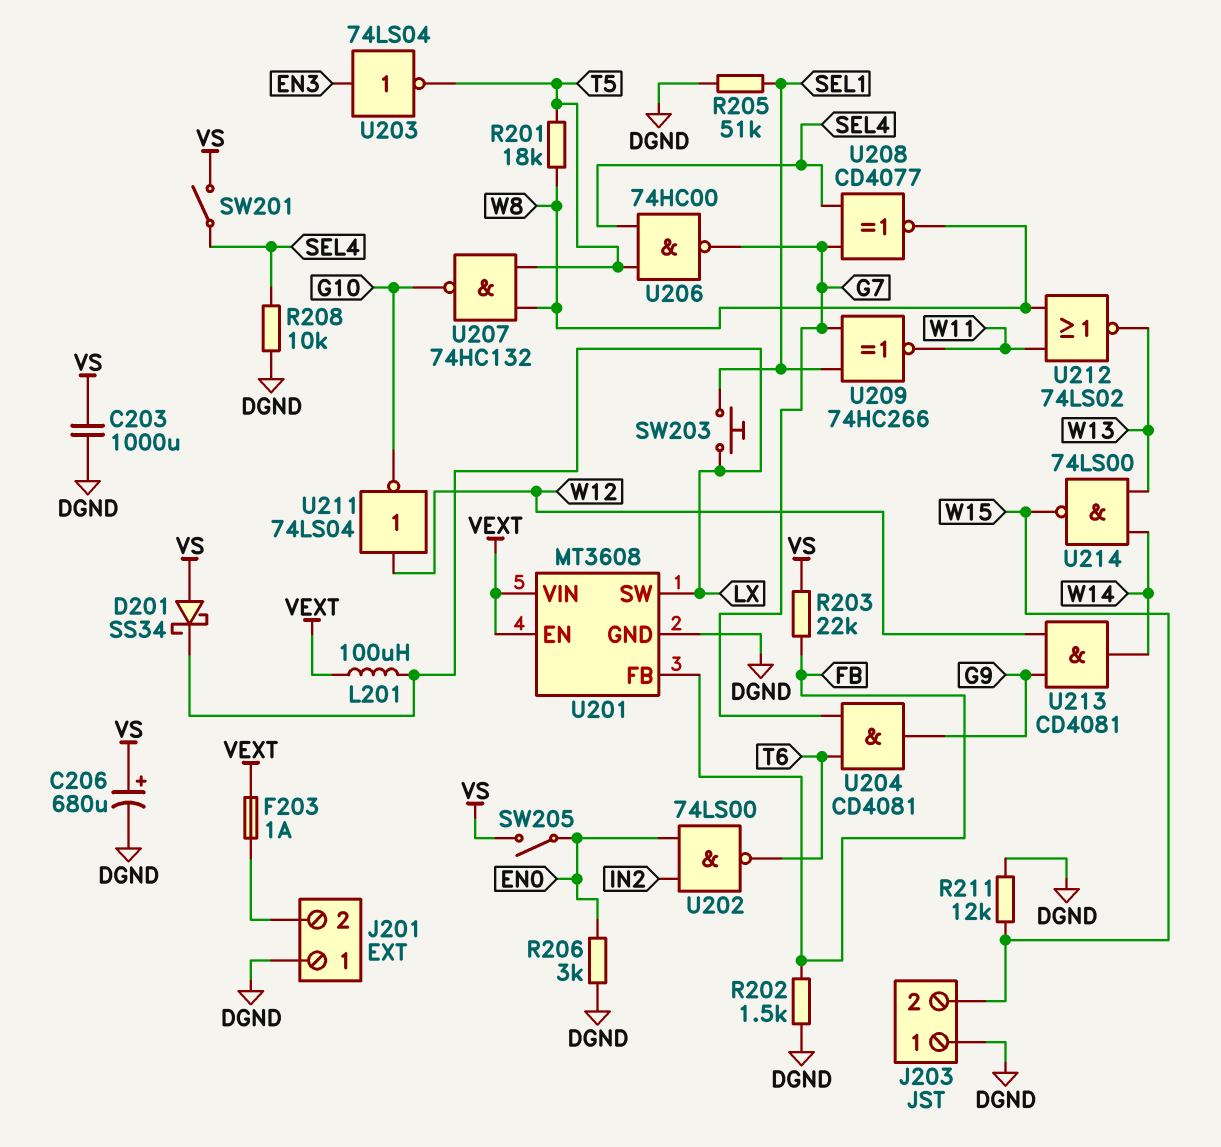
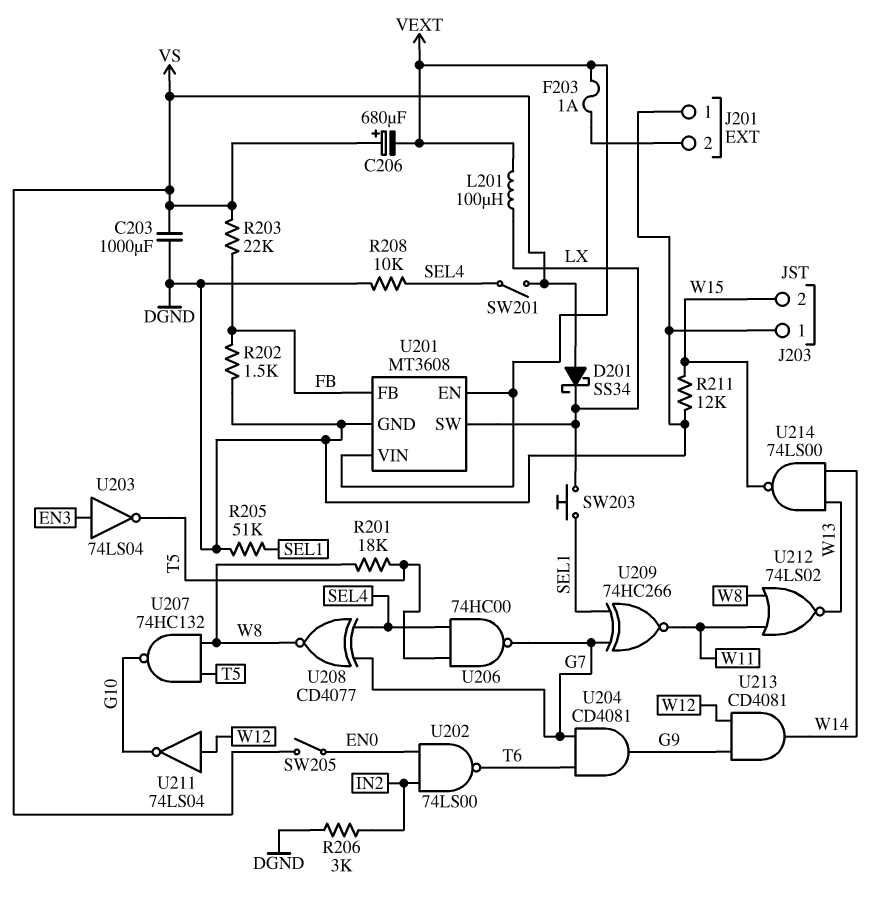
C206: 680uF (plus VS, minus DGND) -> 680uF (plus VS, minus VEXT)
R206: 3k (DGND, EN0) -> 3k (DGND, IN2)

